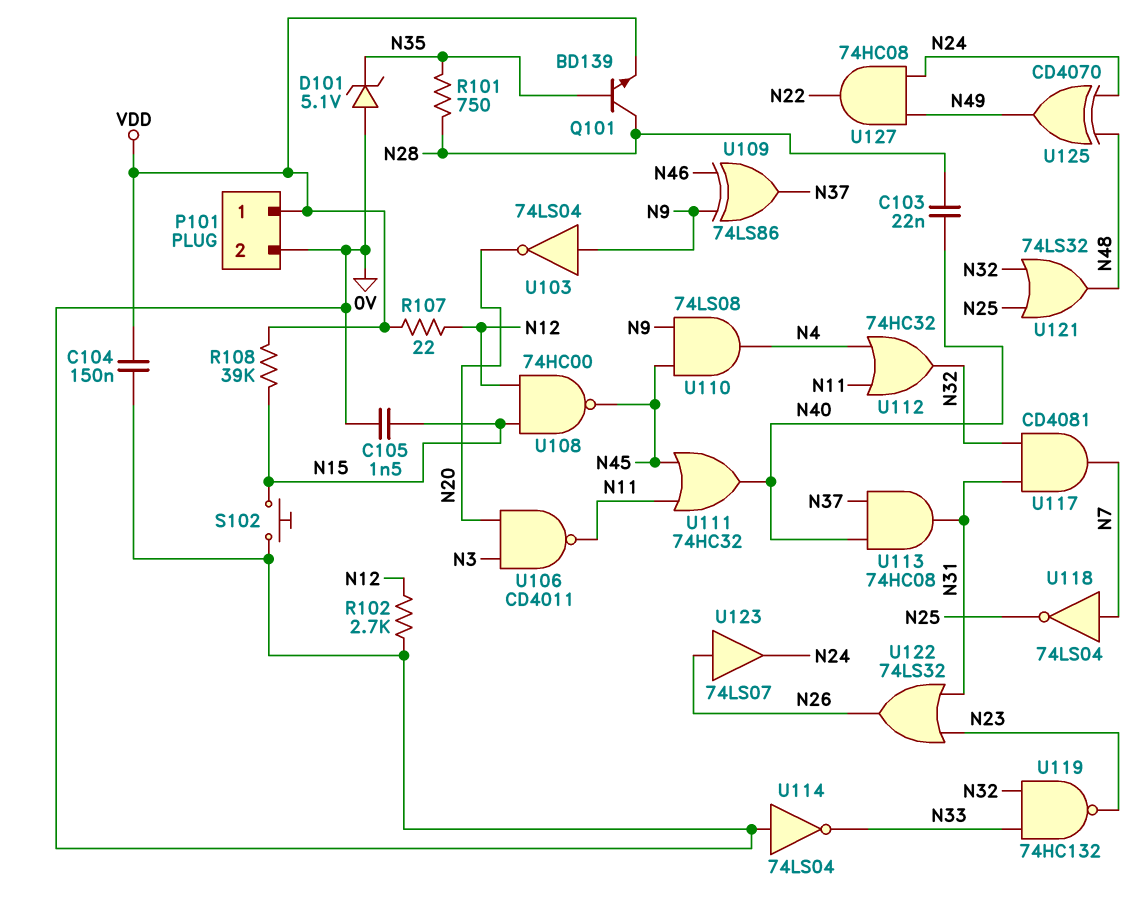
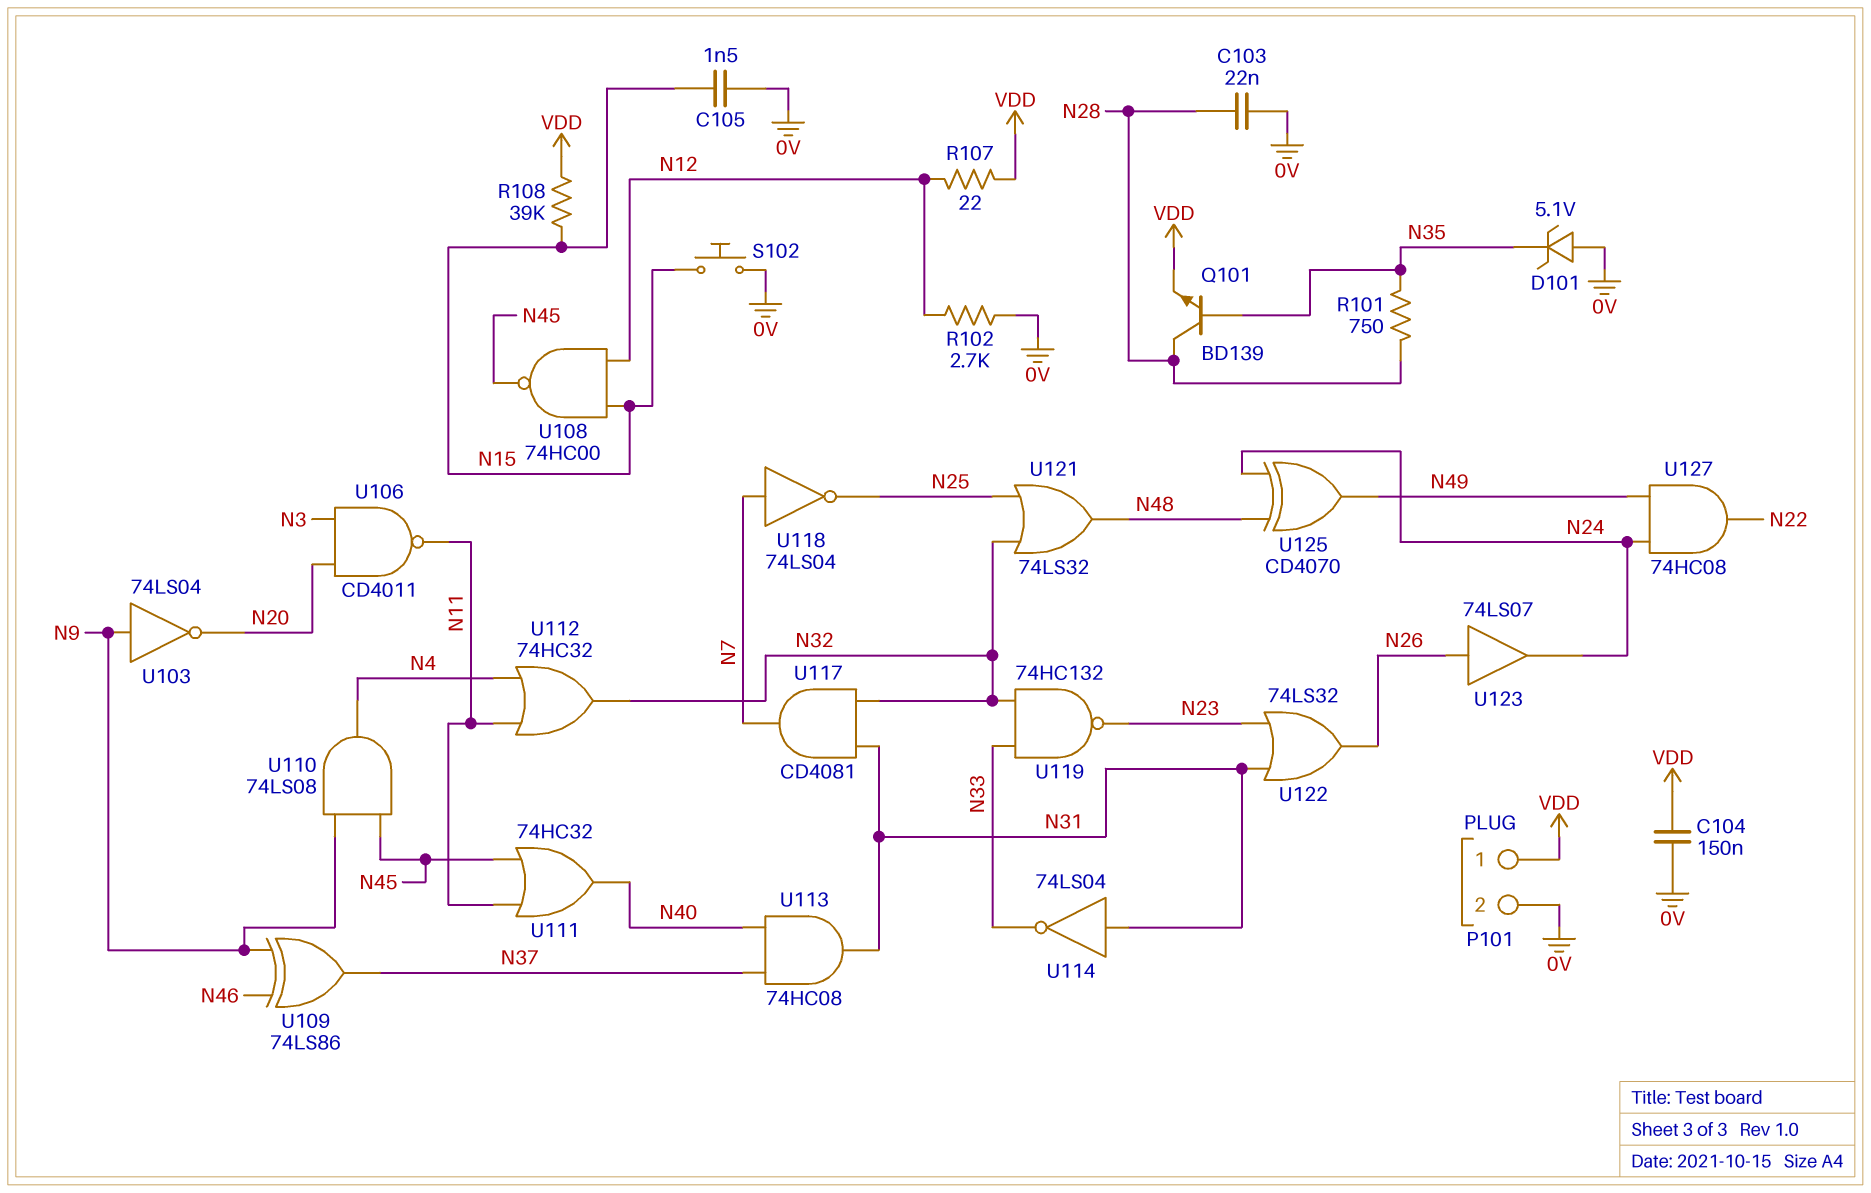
C103: 22nF (N28, N40) -> 22nF (0V, N28)
U114: NOT 74LS04 (in 0V, out N33) -> NOT 74LS04 (in N31, out N33)

